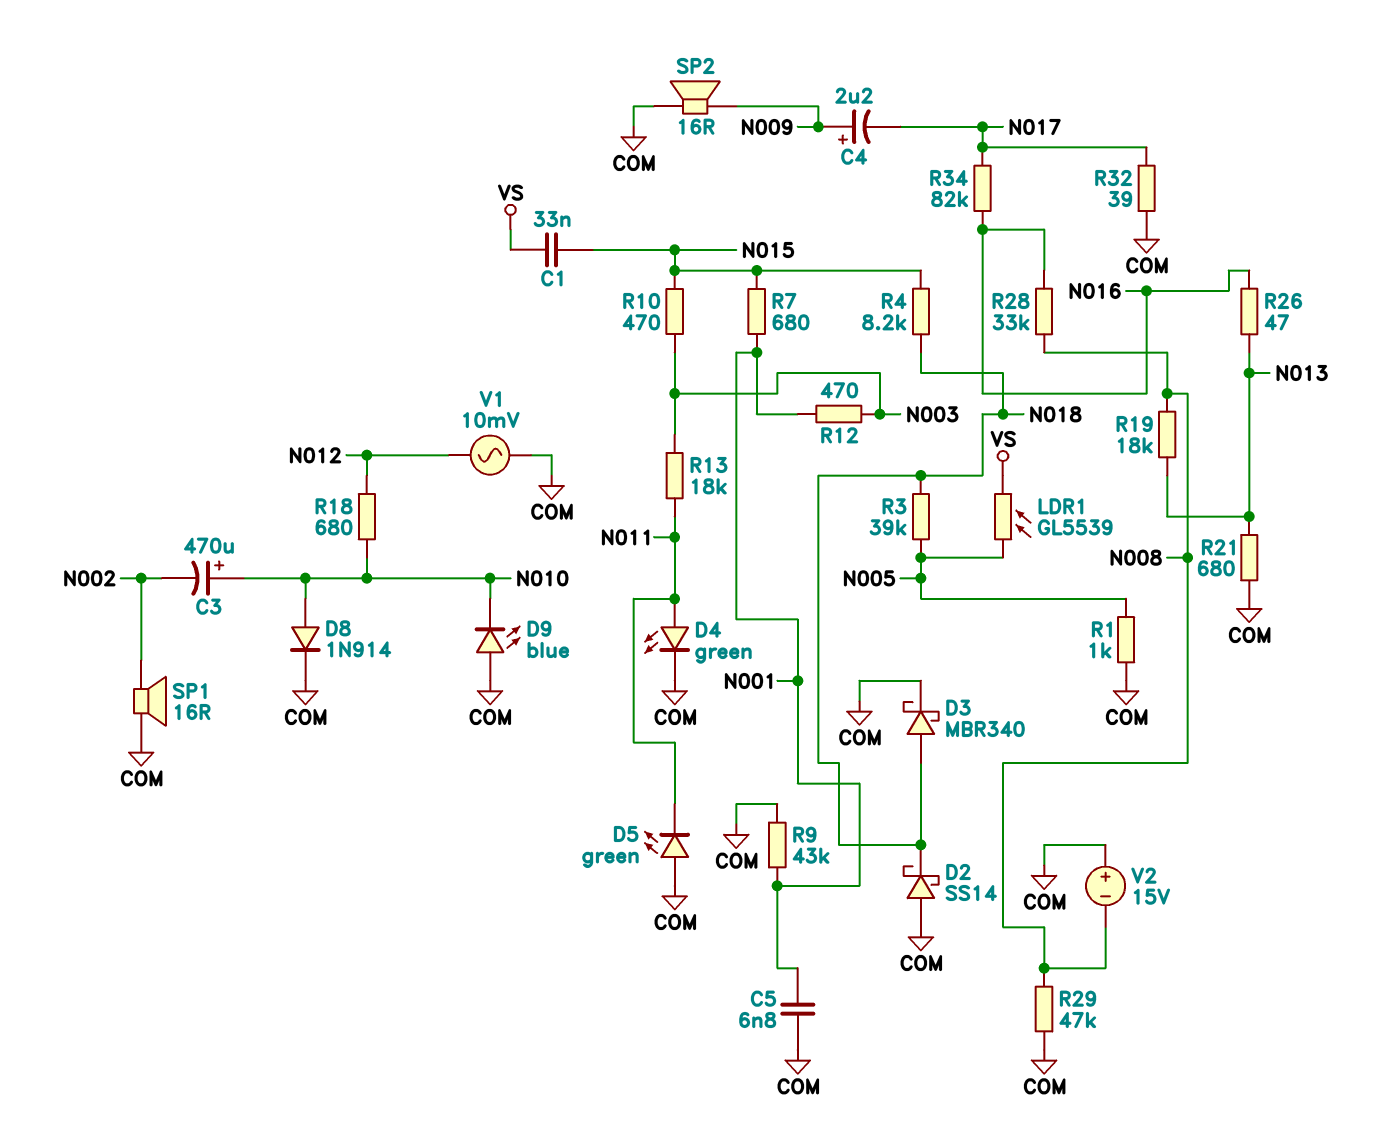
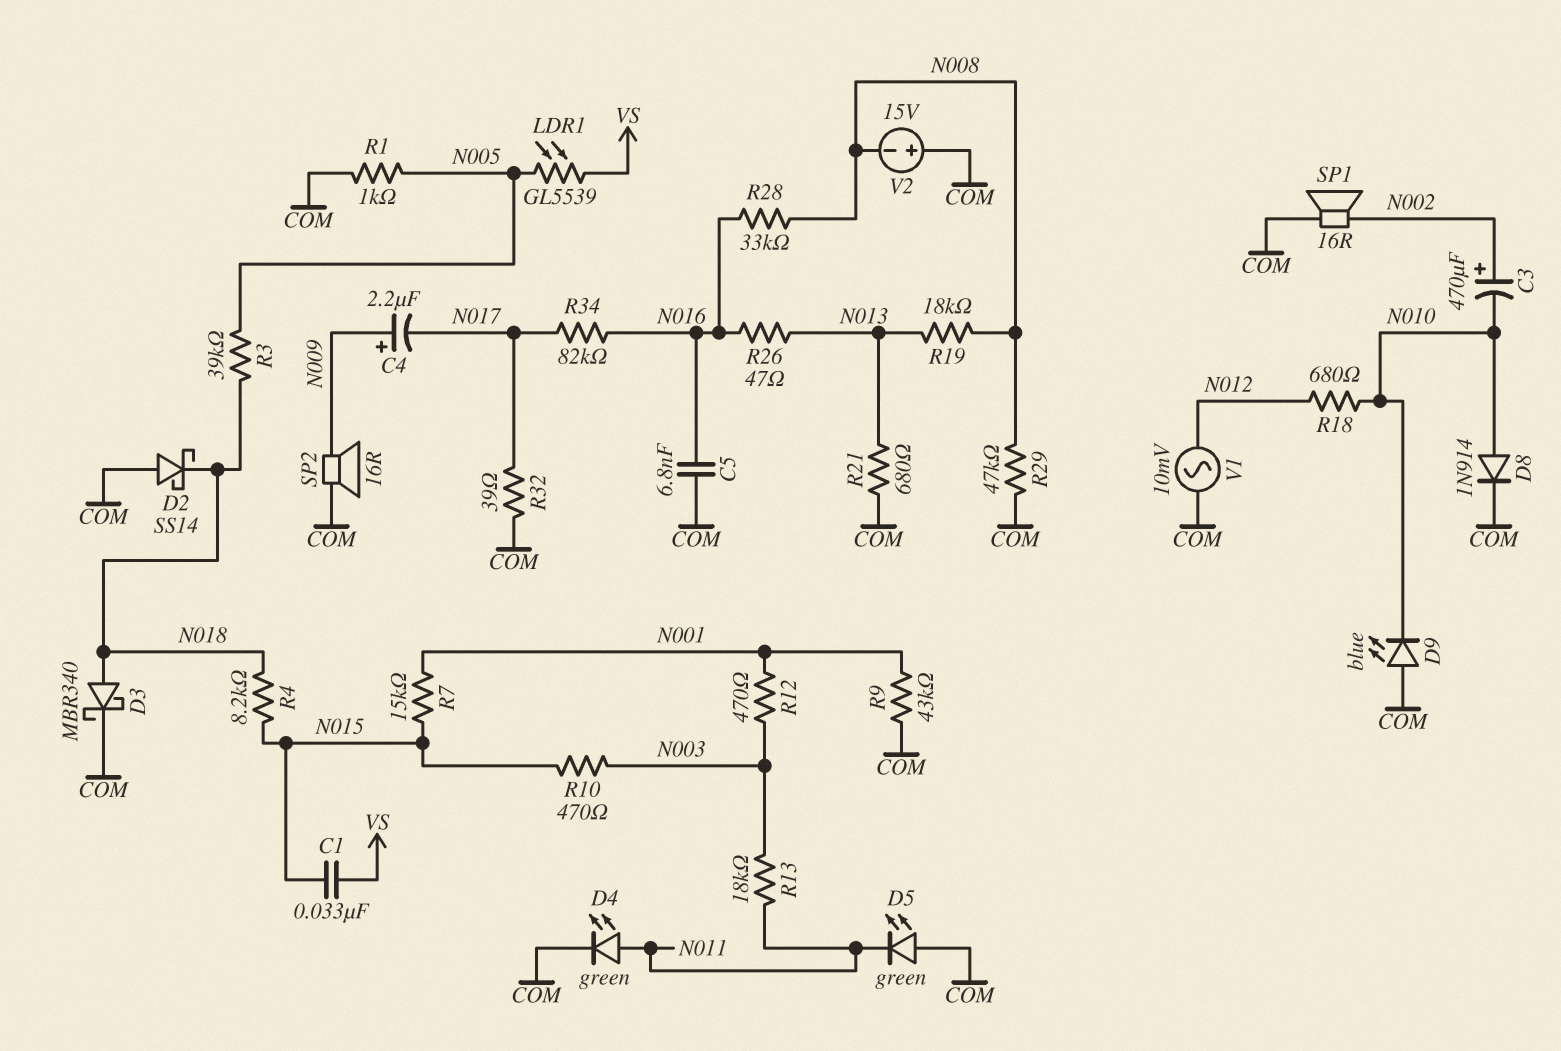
C3: 470uF (plus N010, minus N002) -> 470uF (plus N002, minus N010)
C5: 6.8nF (COM, N001) -> 6.8nF (COM, N016)
R7: 680 (N001, N015) -> 15k (N001, N015)

